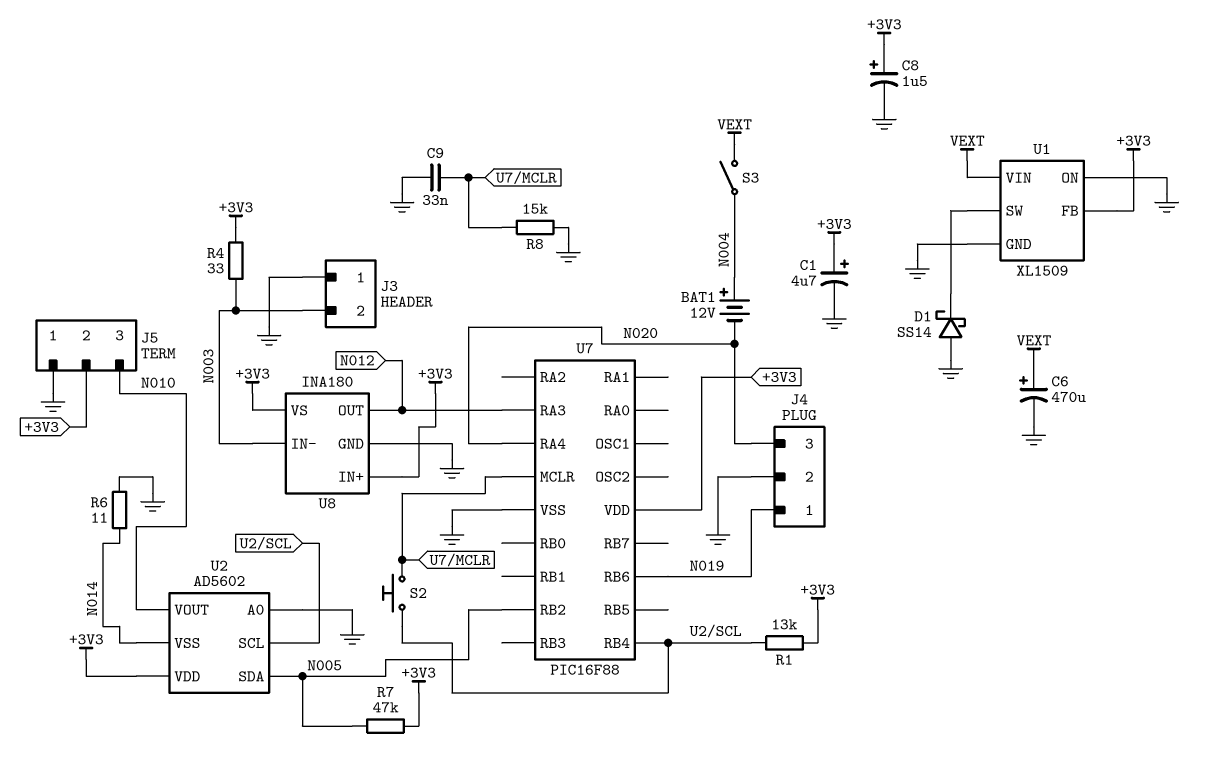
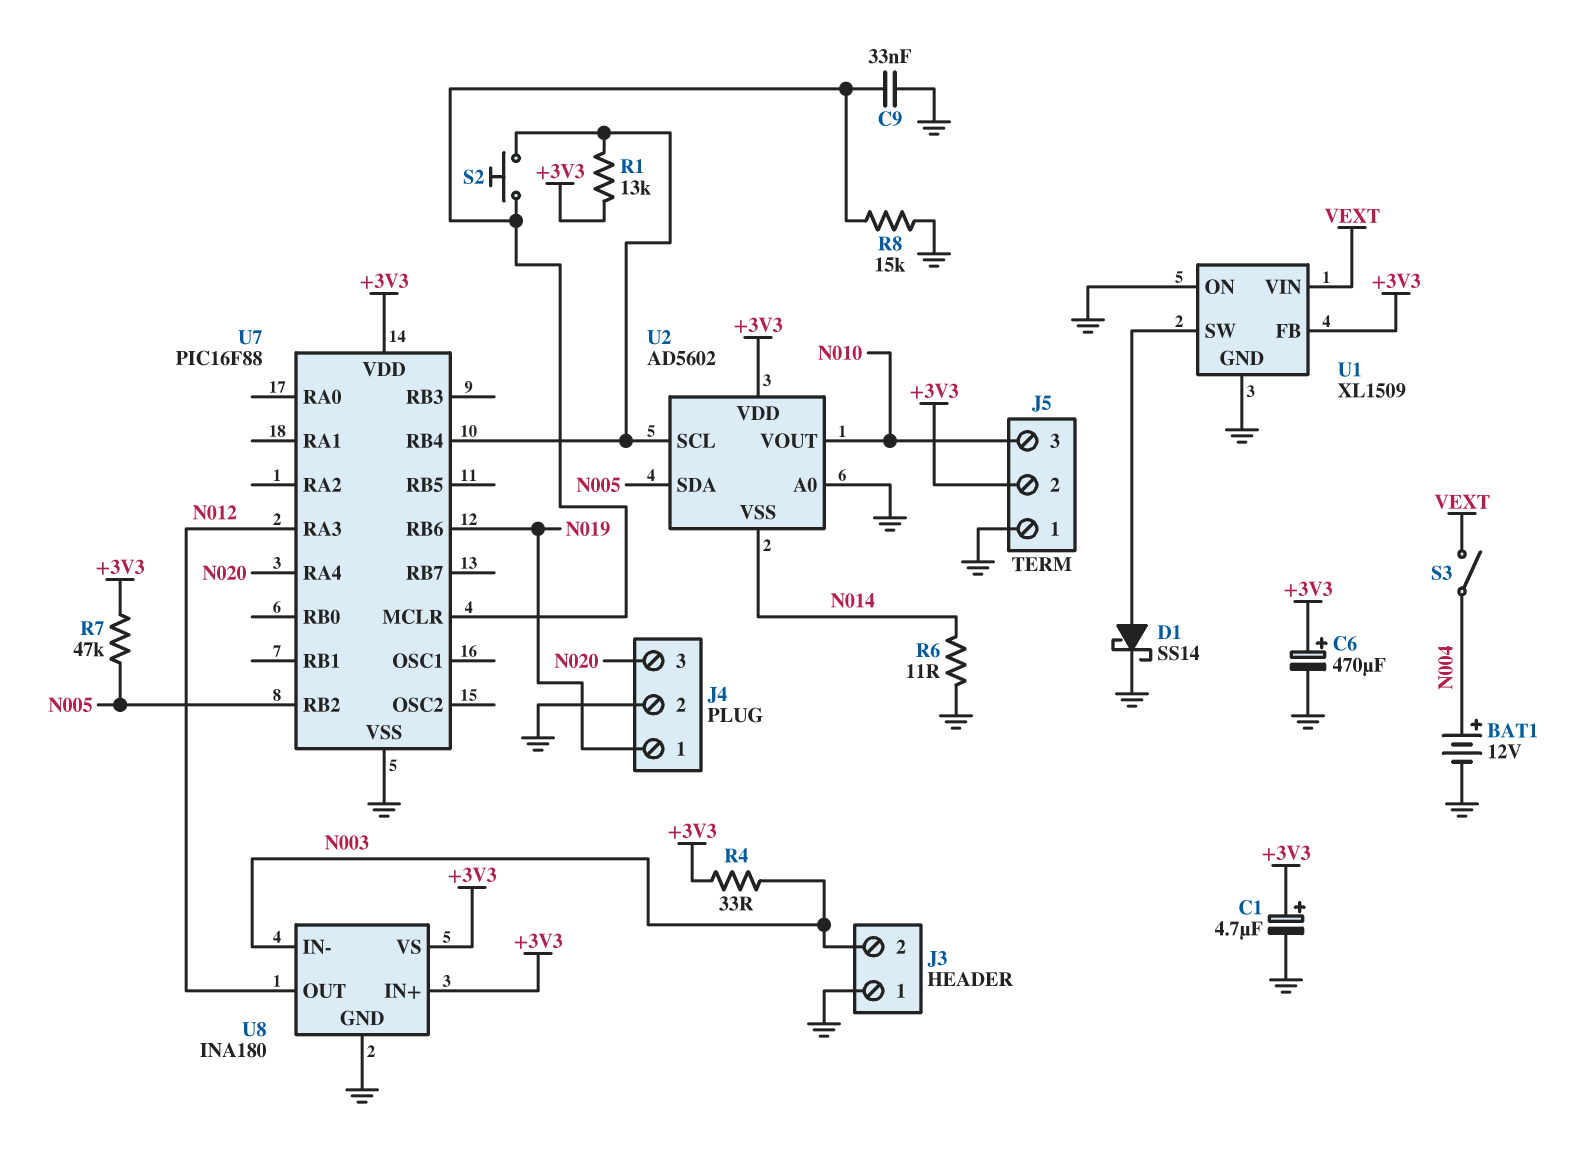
BAT1: 12V (plus N004, minus N020) -> 12V (plus N004, minus GND)
C6: 470uF (plus VEXT, minus GND) -> 470uF (plus +3V3, minus GND)
C8: 1.5uF (plus +3V3, minus GND) -> none
D1: schottky SS14 (A GND, K U1/SW) -> schottky SS14 (A U1/SW, K GND)

